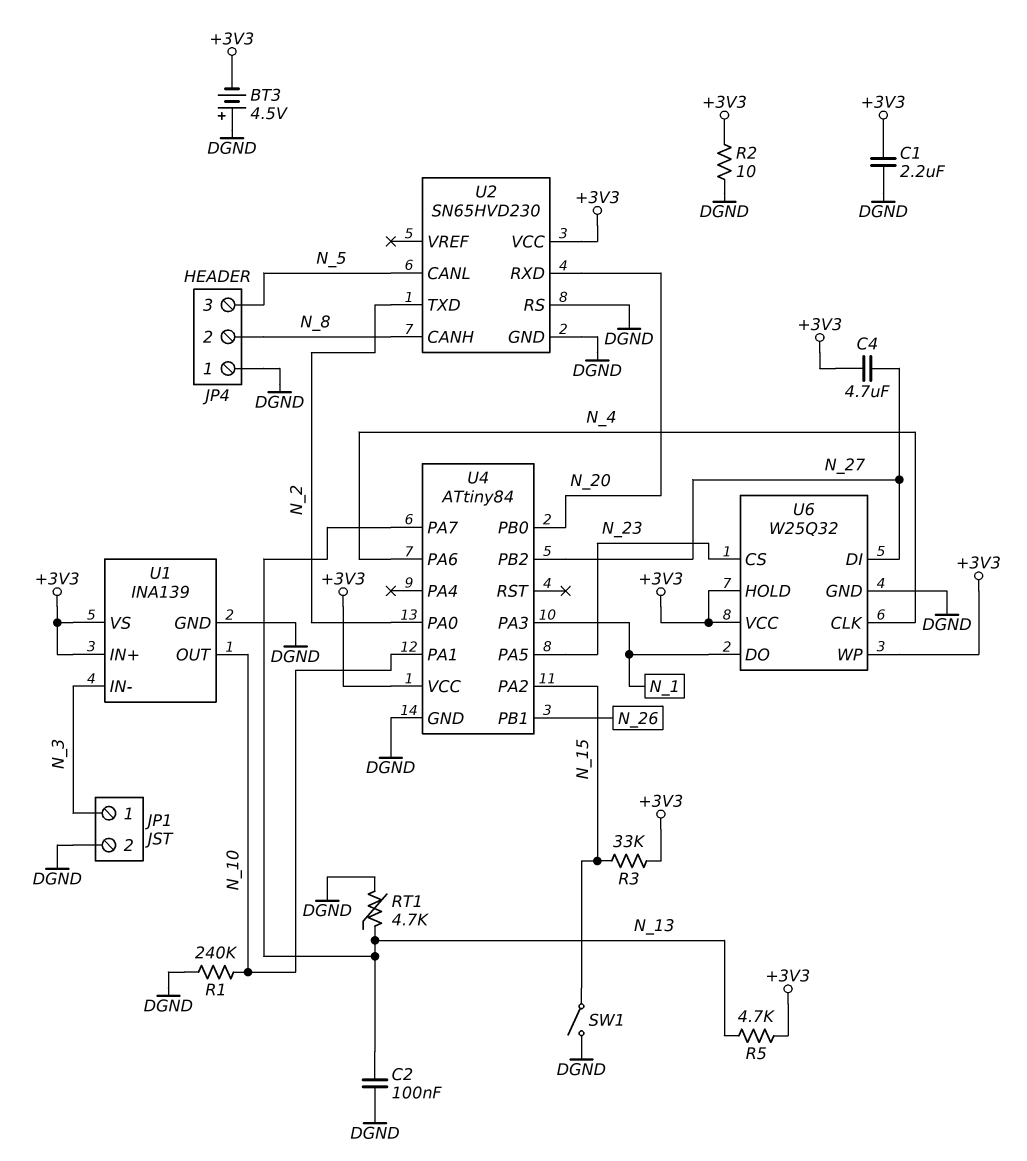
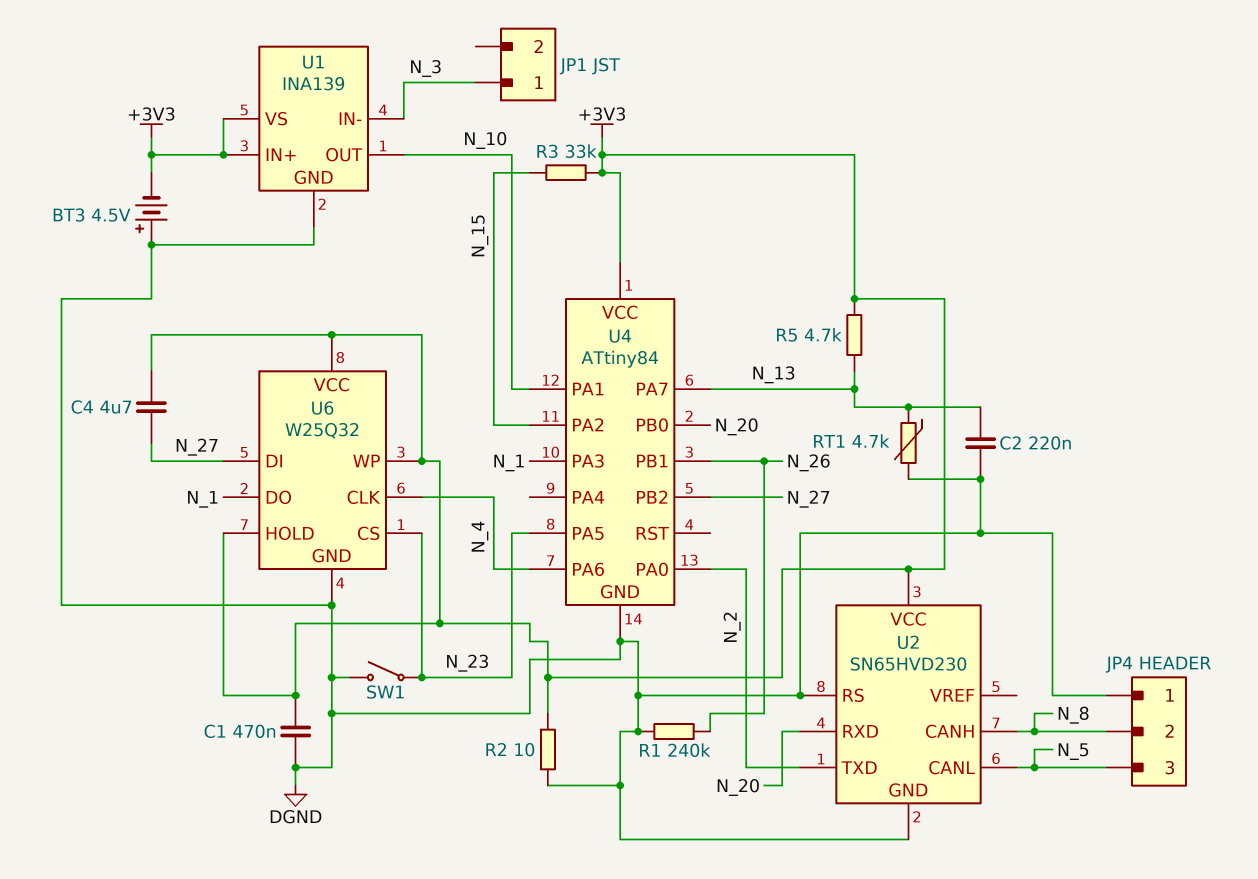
C1: 2.2uF (+3V3, DGND) -> 470nF (+3V3, DGND)
C2: 100nF (DGND, N_13) -> 220nF (DGND, N_13)
JP1 pin 2: DGND -> none
R1: 240k (DGND, N_10) -> 240k (DGND, N_26)
SW1: switch (DGND, N_15) -> switch (DGND, N_23)

